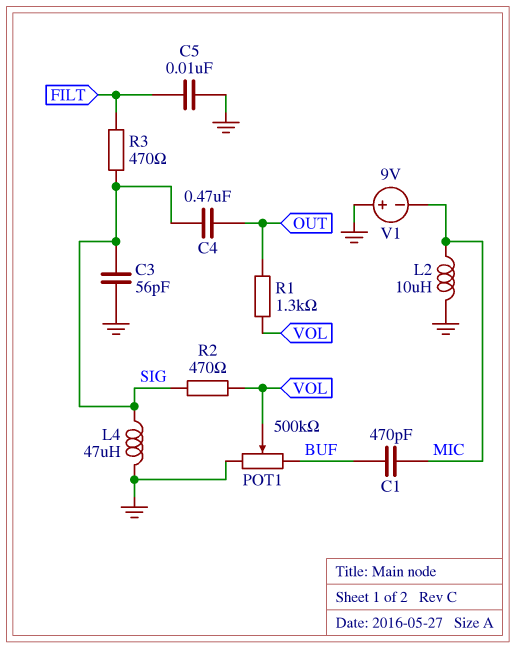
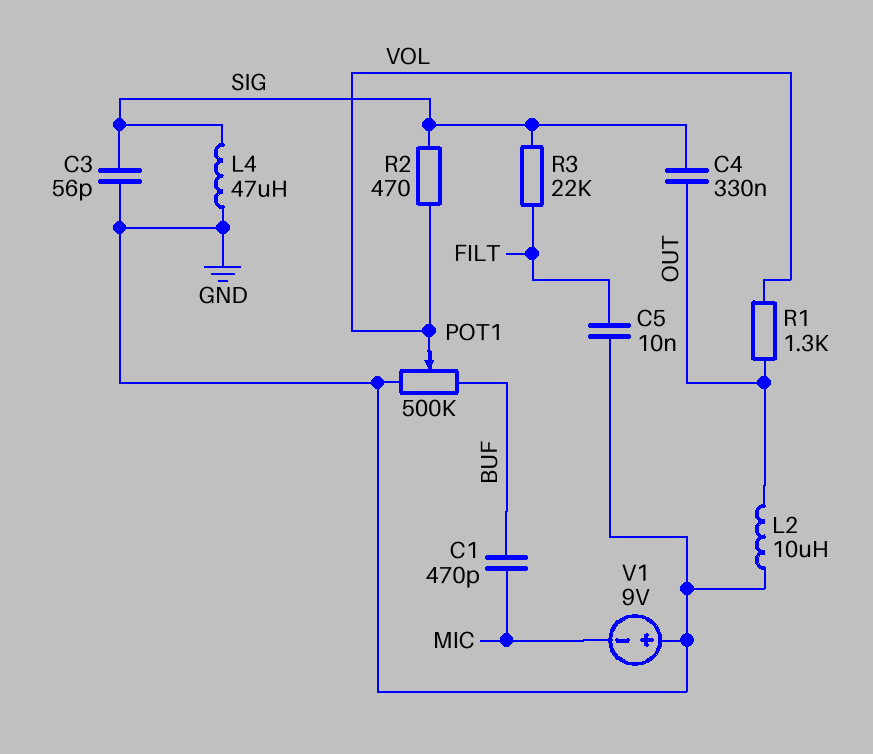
C4: 470nF (OUT, SIG) -> 330nF (OUT, SIG)
L2: 10uH (GND, MIC) -> 10uH (GND, OUT)
R3: 470 (FILT, SIG) -> 22k (FILT, SIG)

